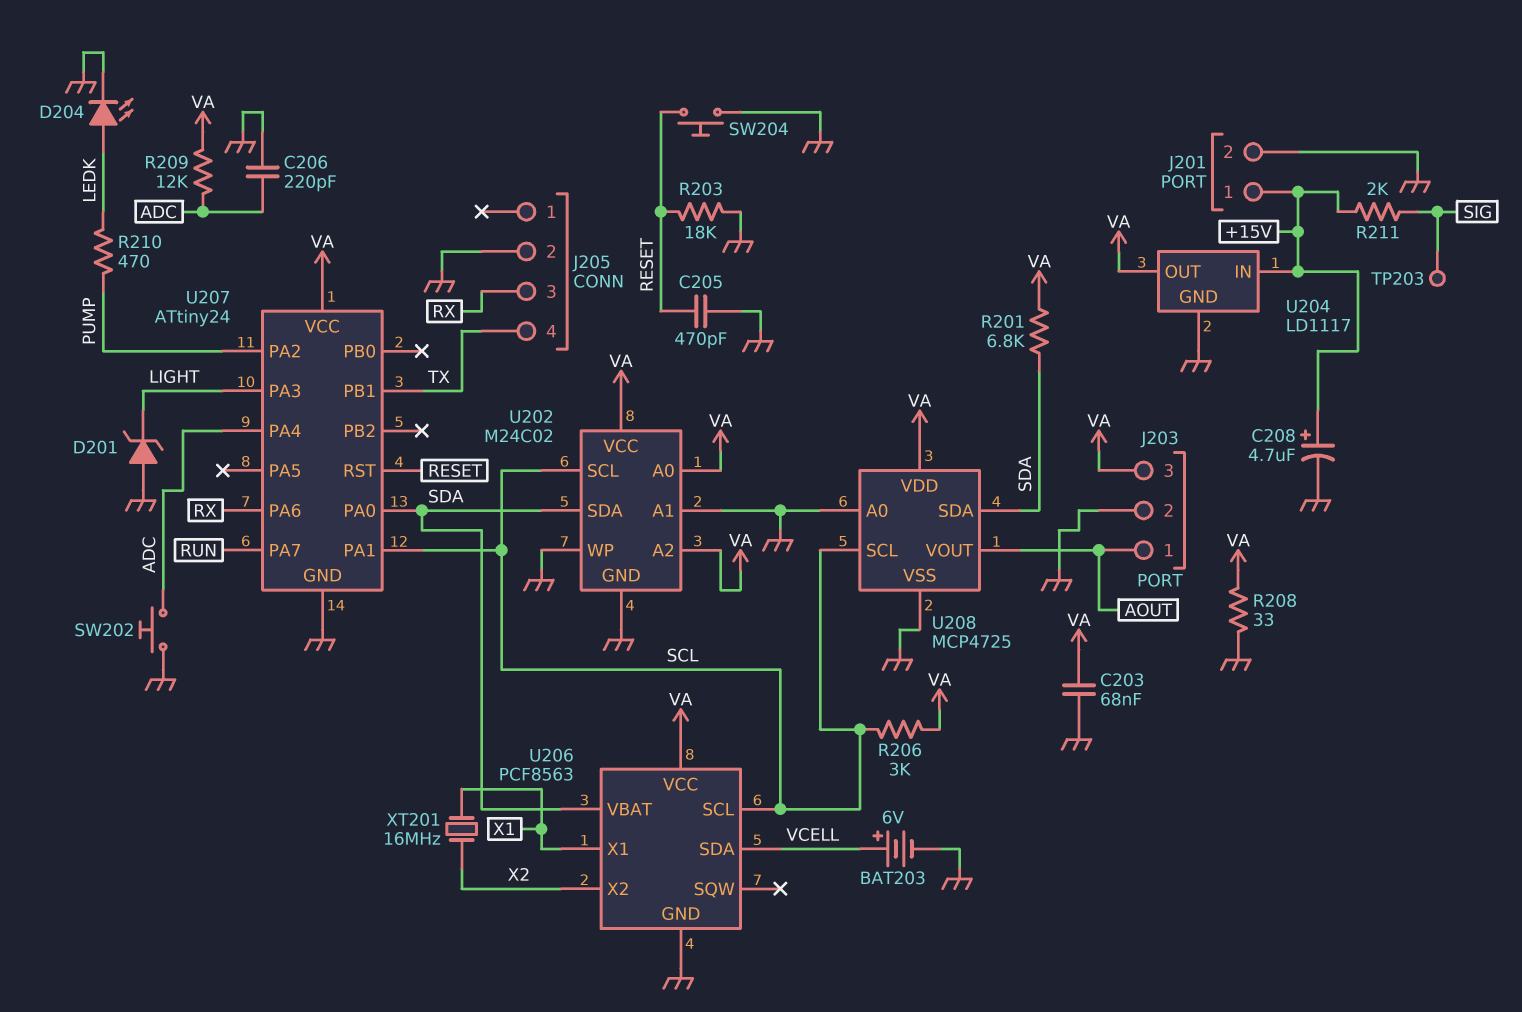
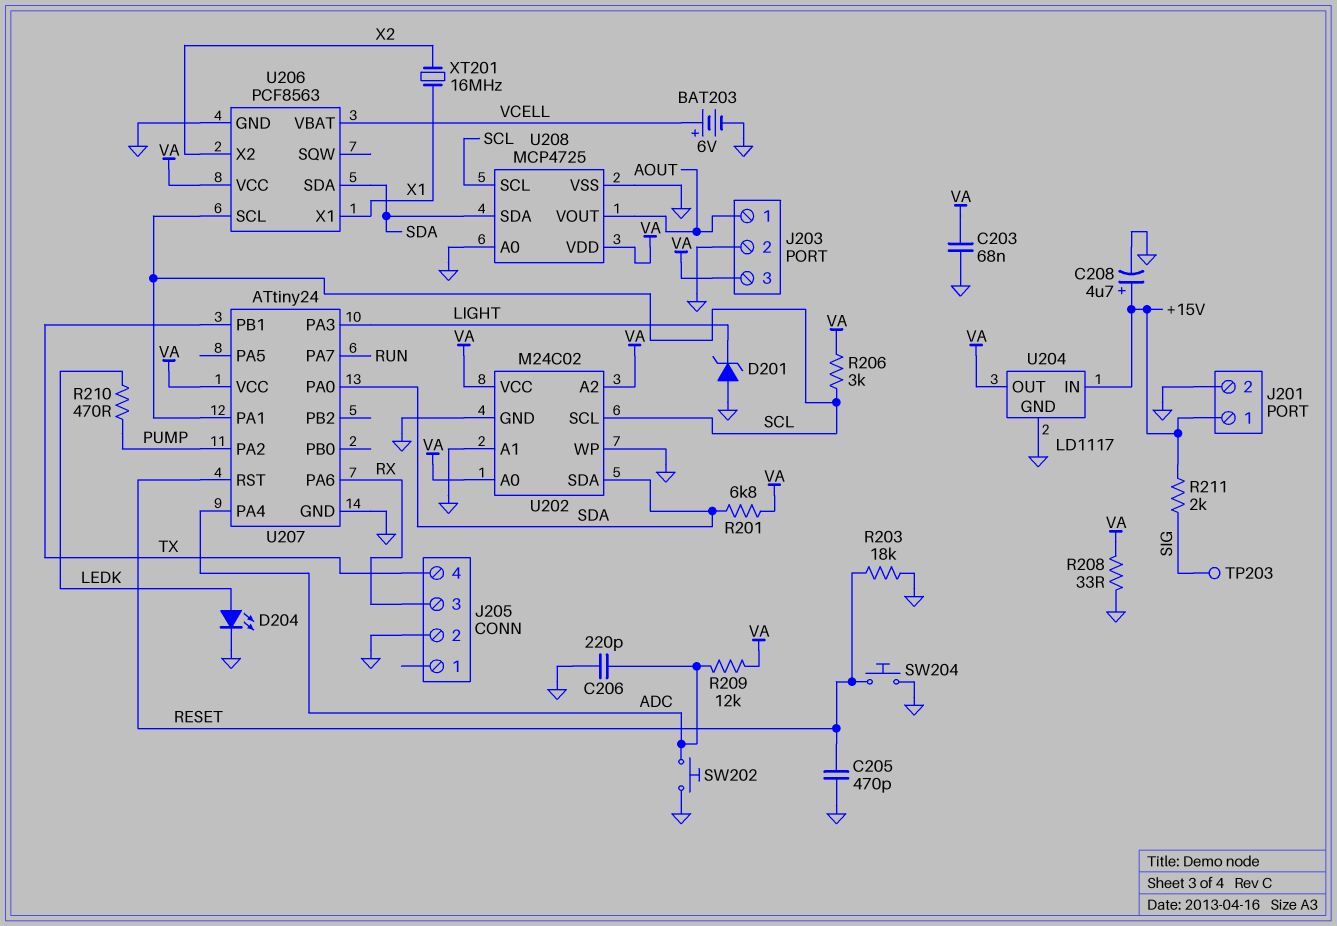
U206 pin SDA: VCELL -> SDA
U206 pin VBAT: SDA -> VCELL

